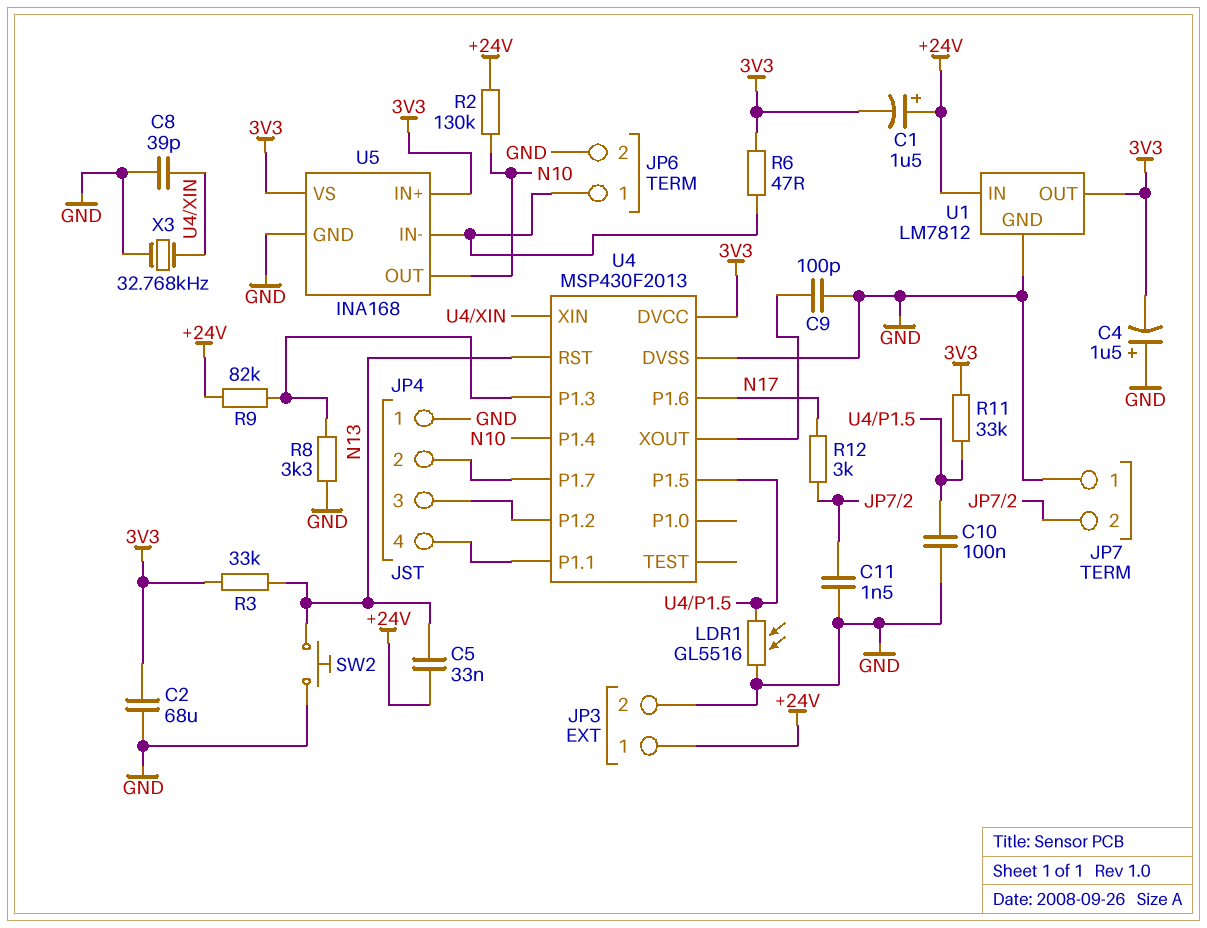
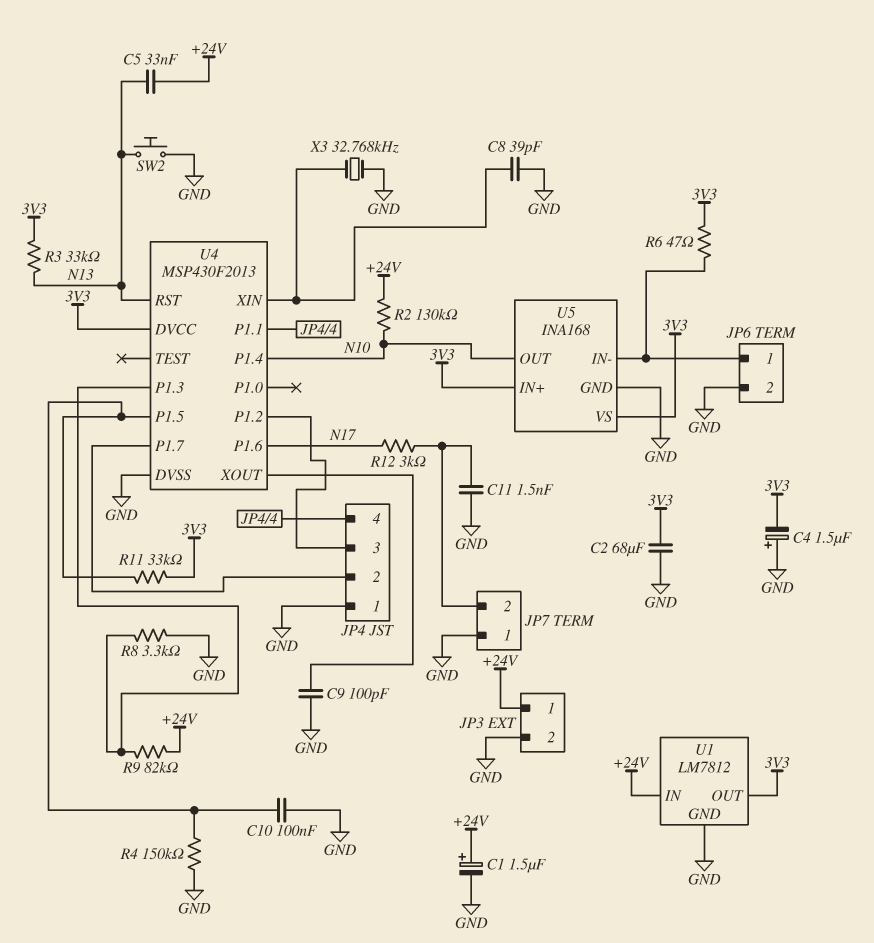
C1: 1.5uF (plus +24V, minus 3V3) -> 1.5uF (plus +24V, minus GND)
LDR1: GL5516 (GND, U4/P1.5) -> none
R4: none -> 150k (GND, U4/P1.5)

